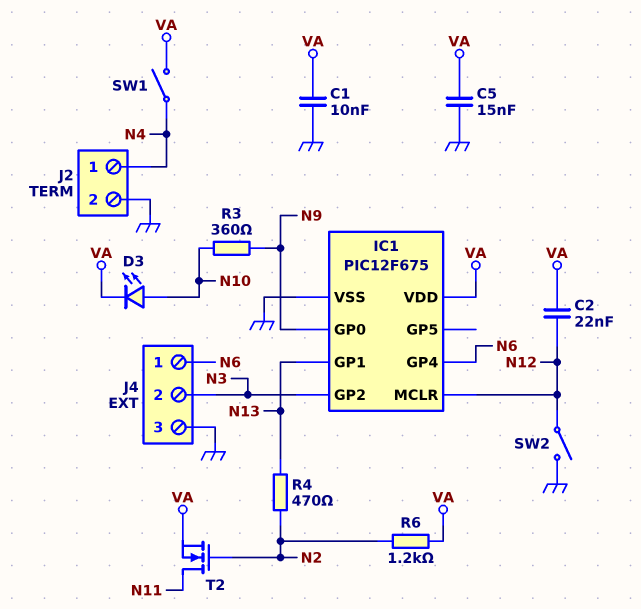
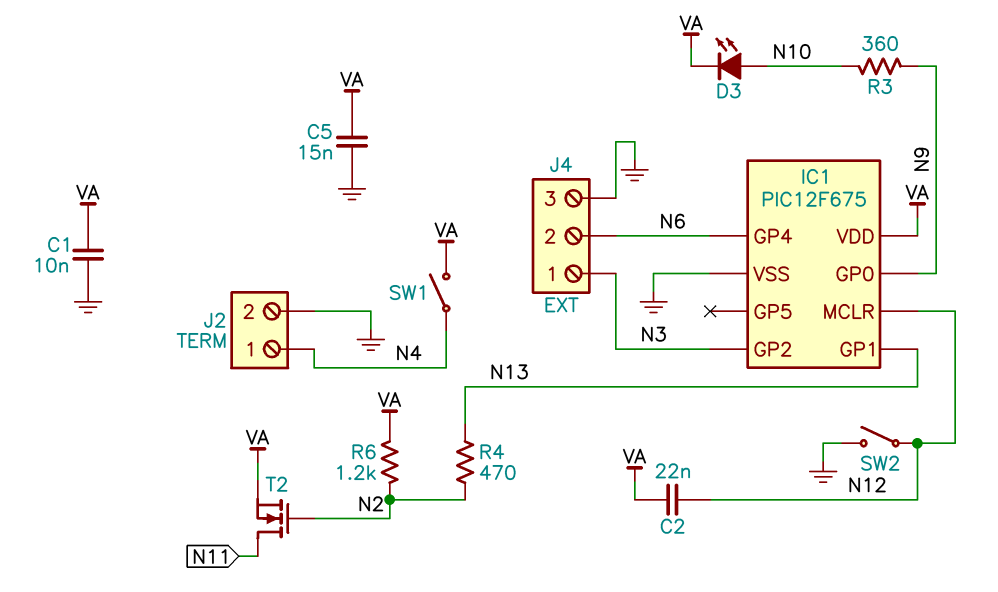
J4 pin 1: N6 -> N3
J4 pin 2: N3 -> N6

